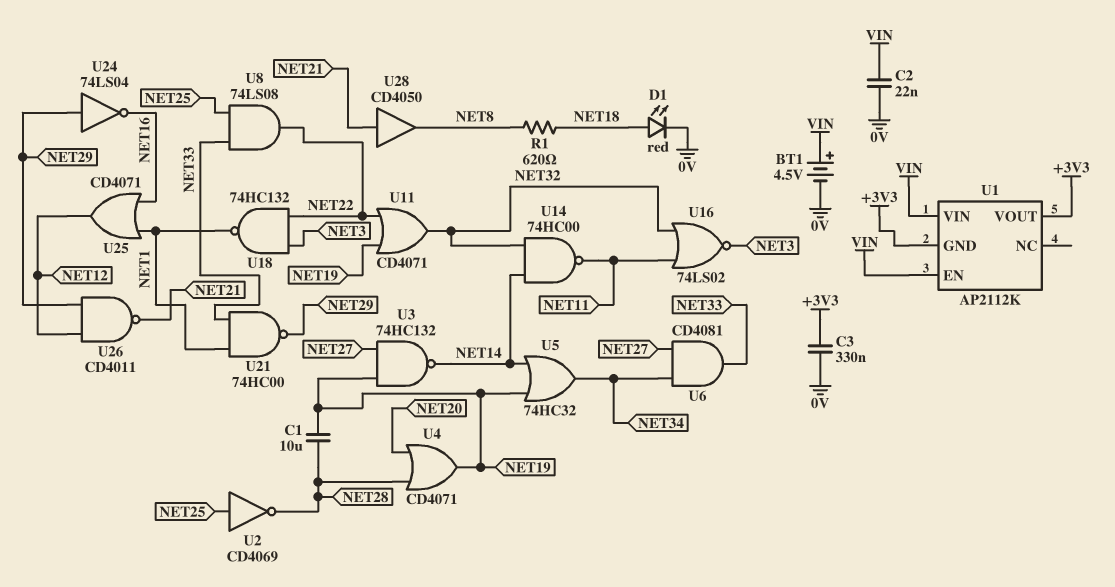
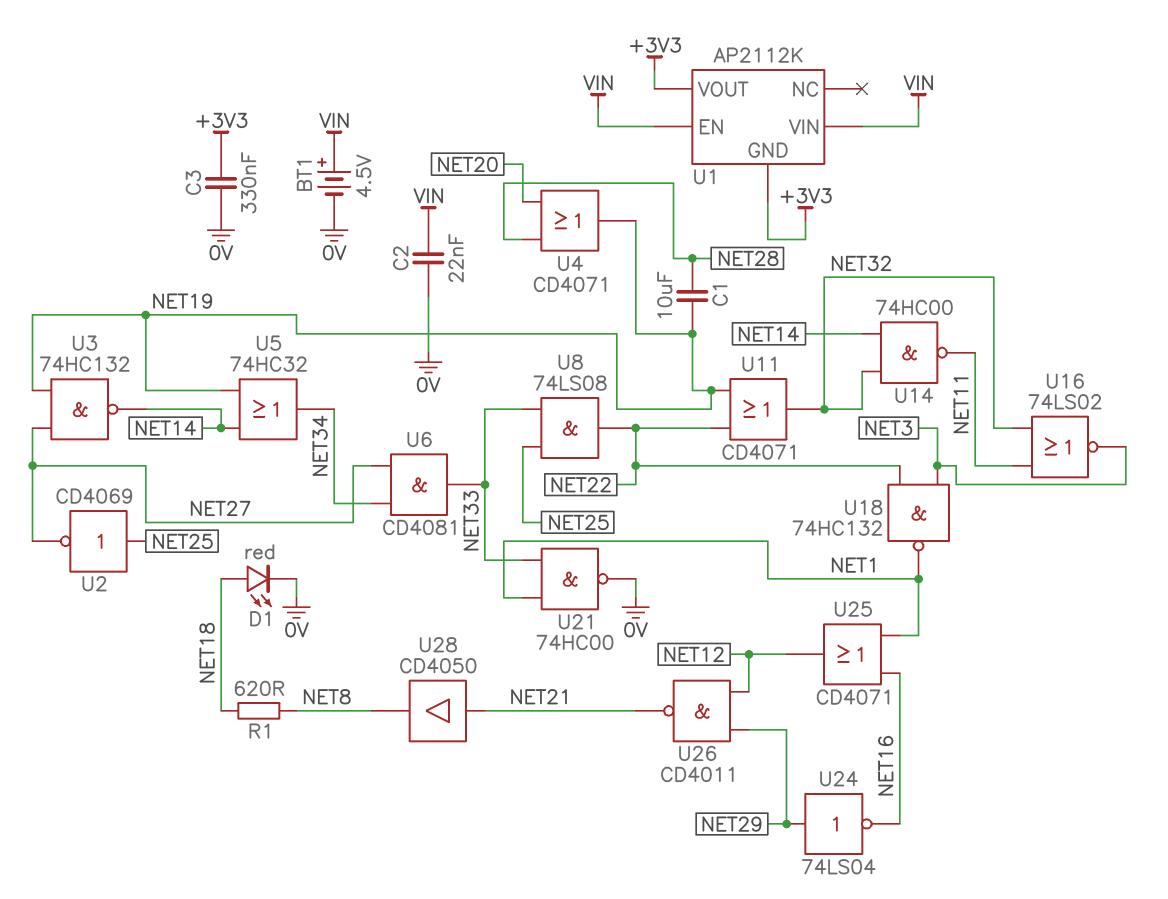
U2: NOT CD4069 (in NET25, out NET28) -> NOT CD4069 (in NET25, out NET27)
U21: NAND 74HC00 (in NET1, in NET33, out NET29) -> NAND 74HC00 (in NET1, in NET33, out 0V)

